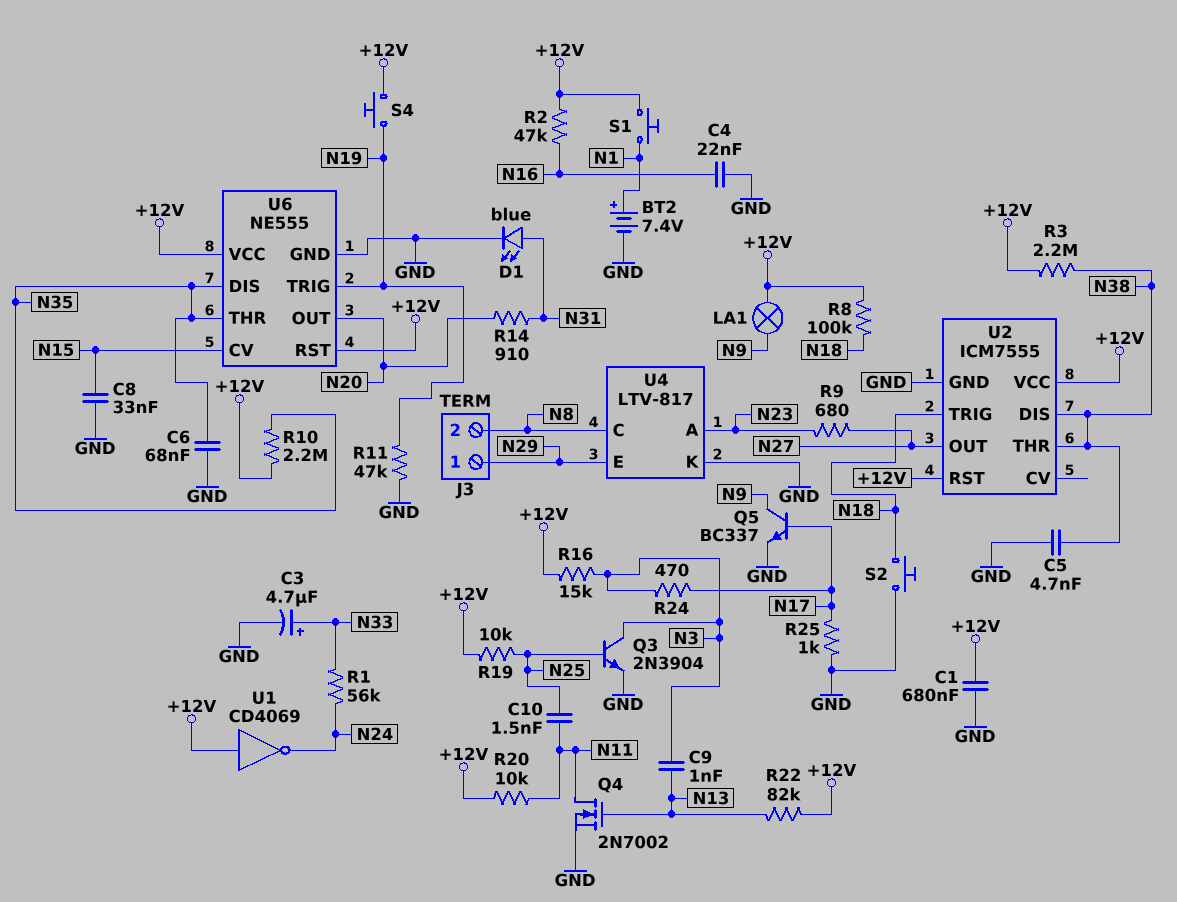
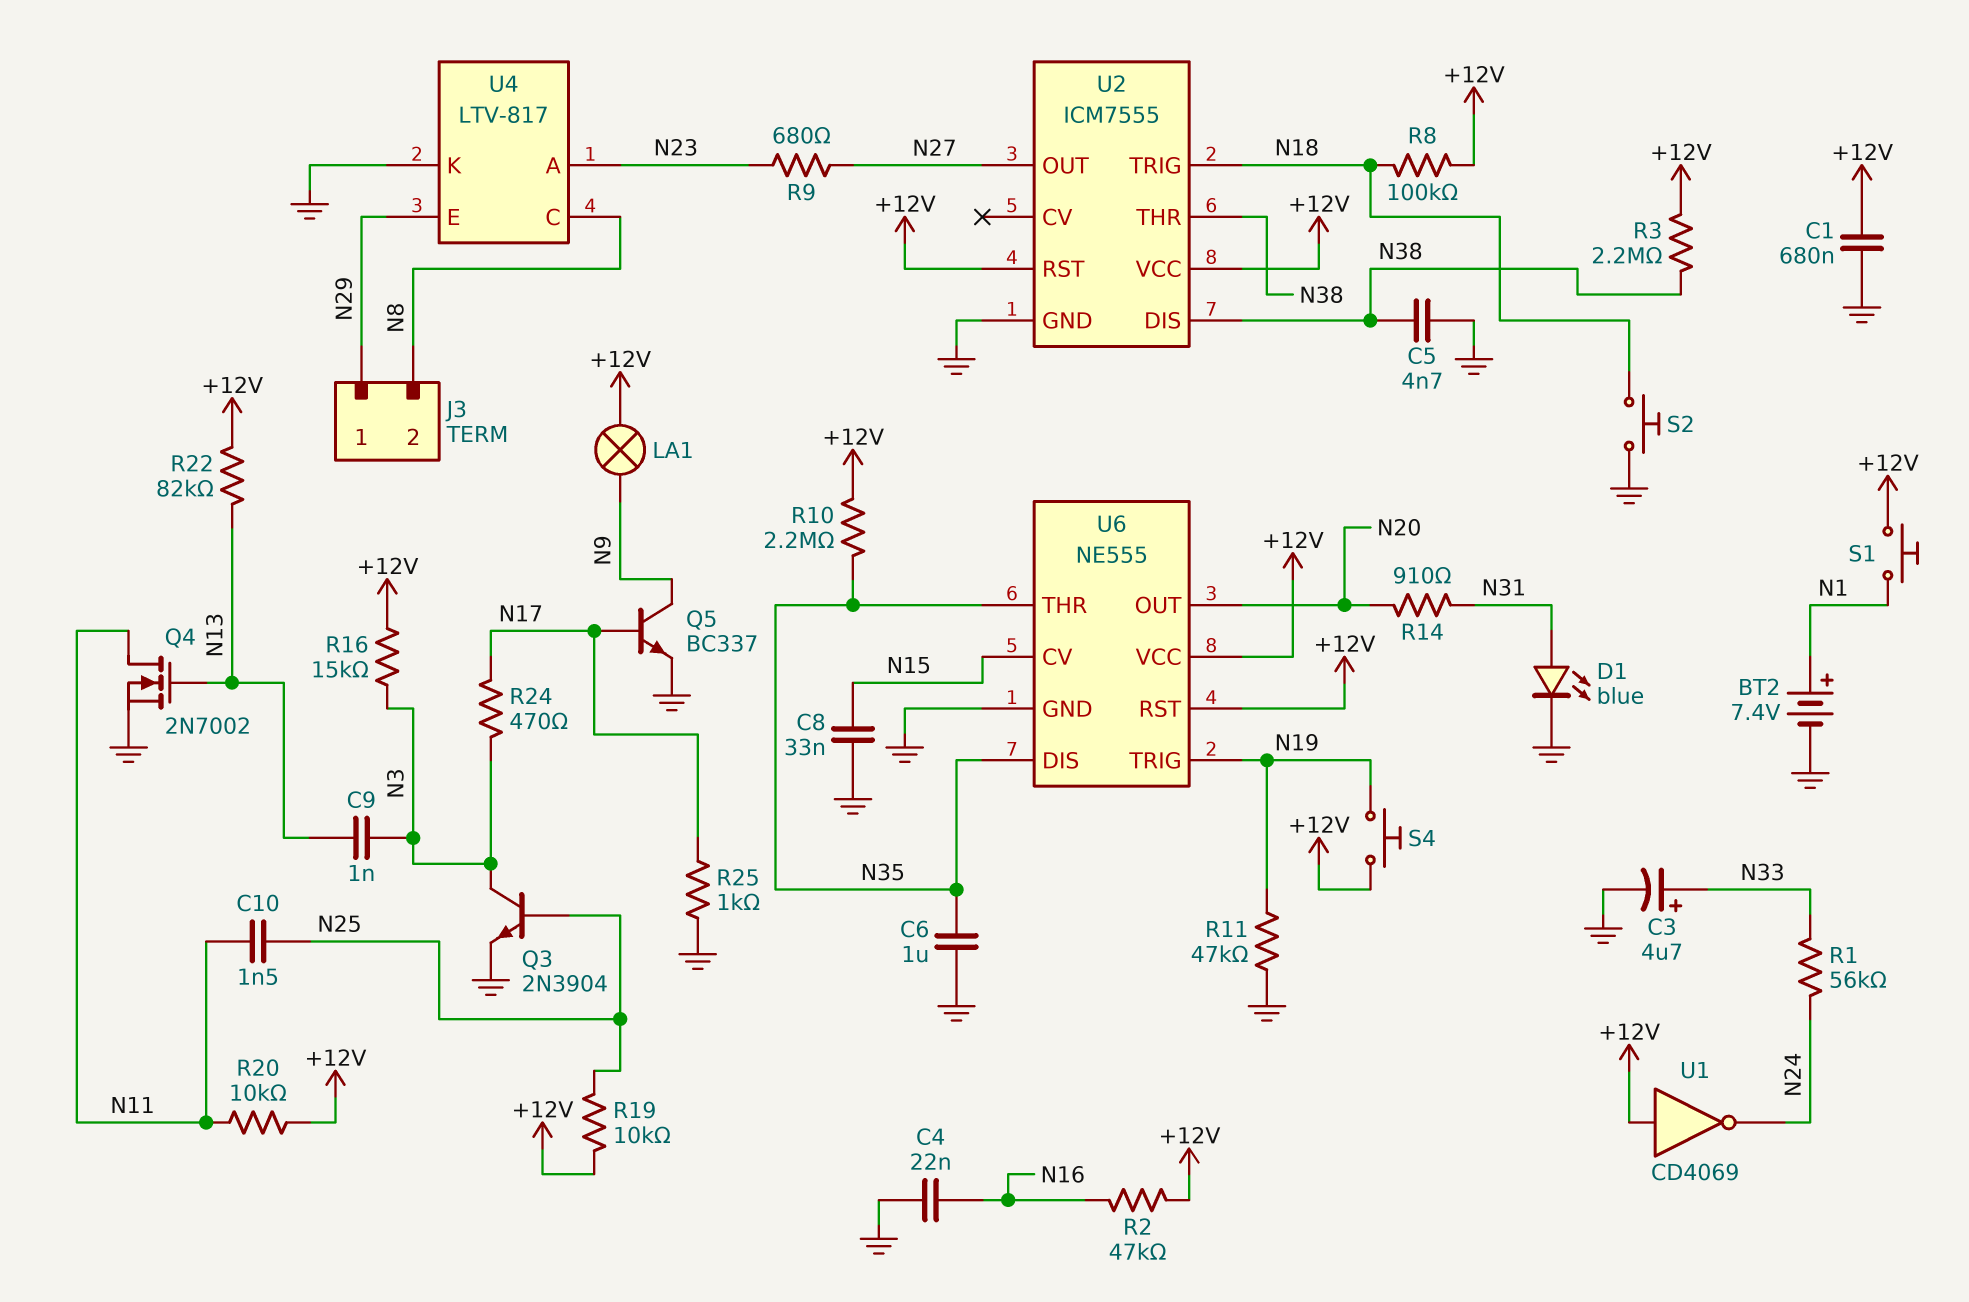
C6: 68nF (GND, N35) -> 1uF (GND, N35)

